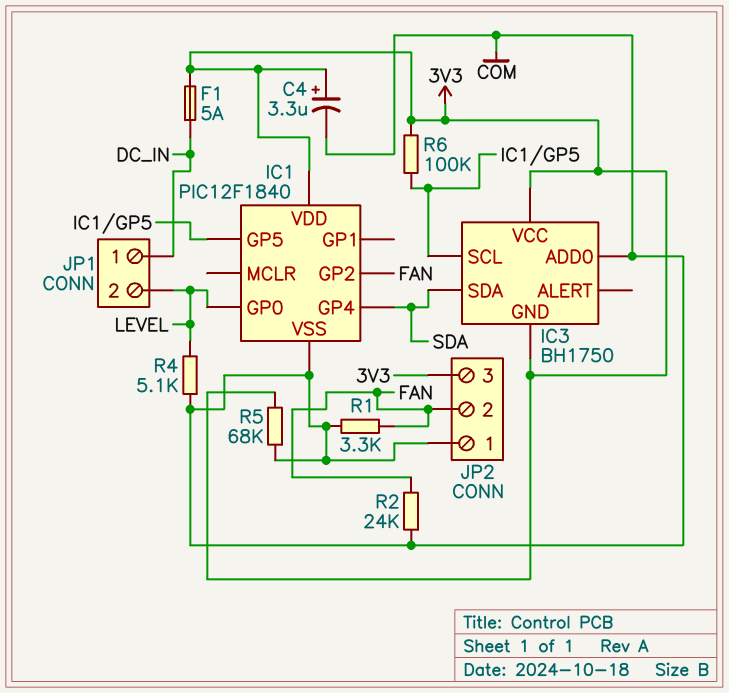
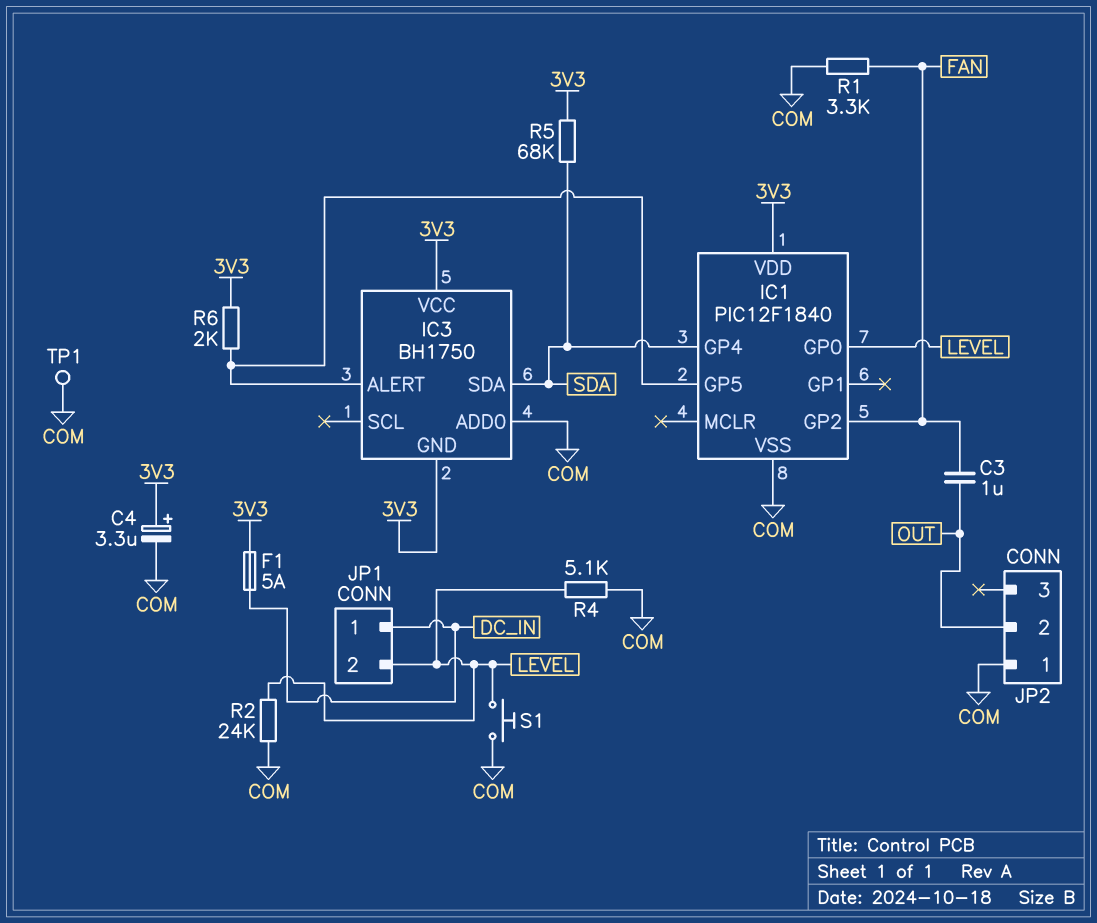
C3: none -> 1uF (FAN, OUT)
IC3 pin ALERT: none -> IC1/GP5
IC3 pin SCL: IC1/GP5 -> none
JP2 pin 2: FAN -> OUT
JP2 pin 3: 3V3 -> none
R2: 24k (COM, FAN) -> 24k (COM, LEVEL)
R5: 68k (3V3, COM) -> 68k (3V3, SDA)
R6: 100k (3V3, IC1/GP5) -> 2k (3V3, IC1/GP5)
S1: none -> button (COM, LEVEL)
TP1: none -> test point (COM)

